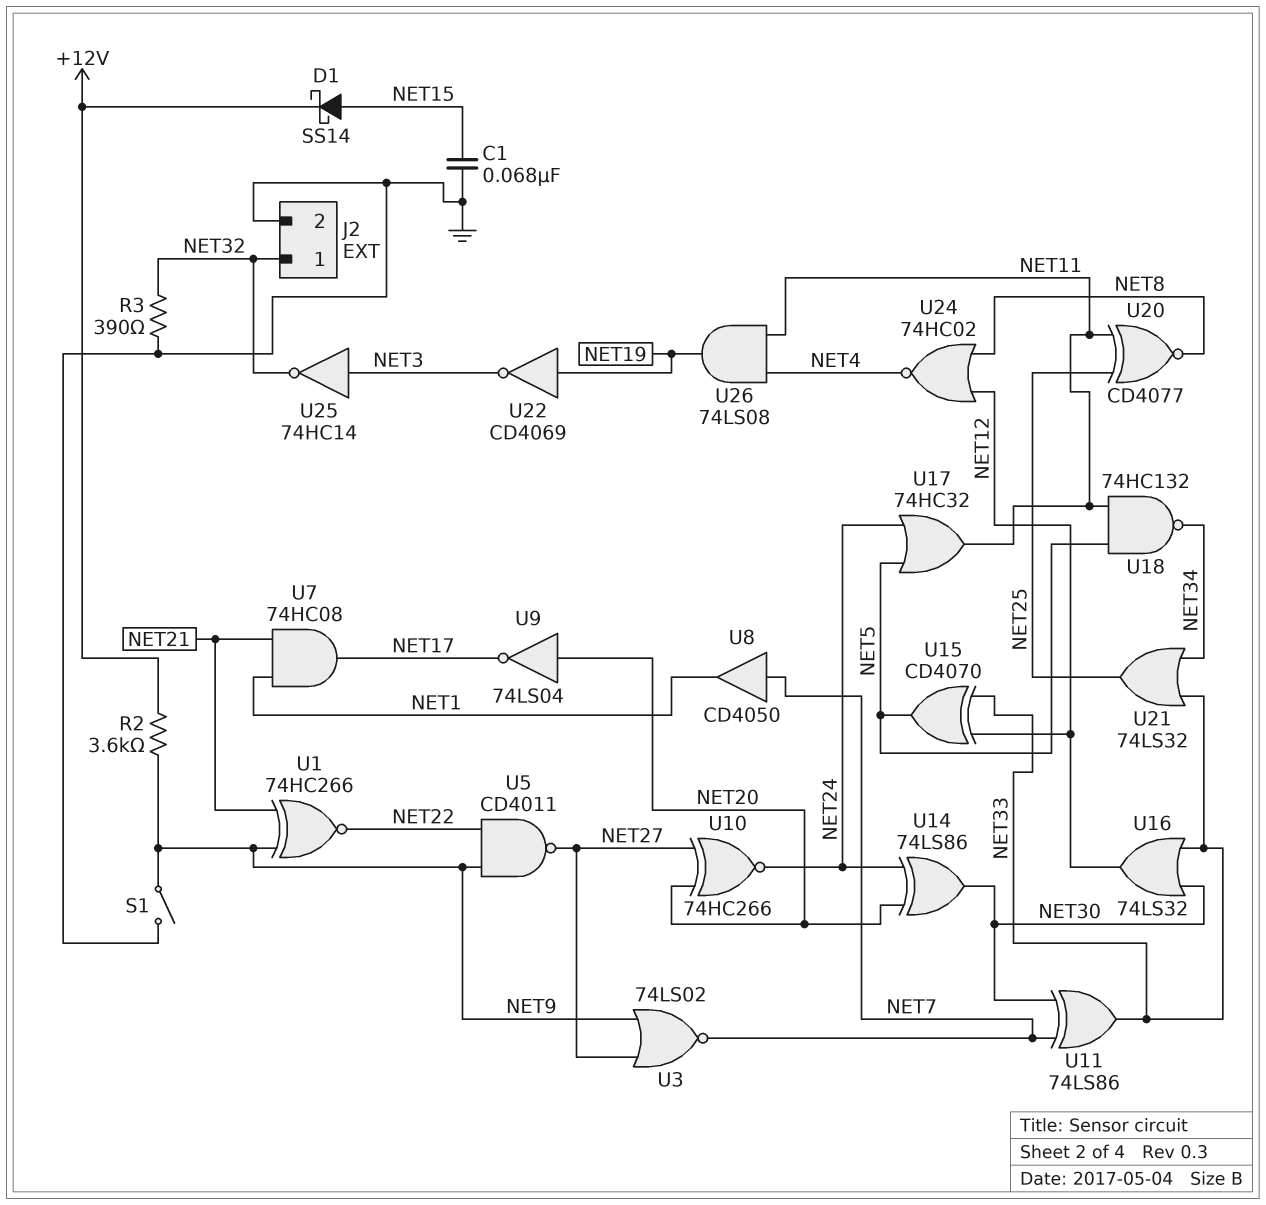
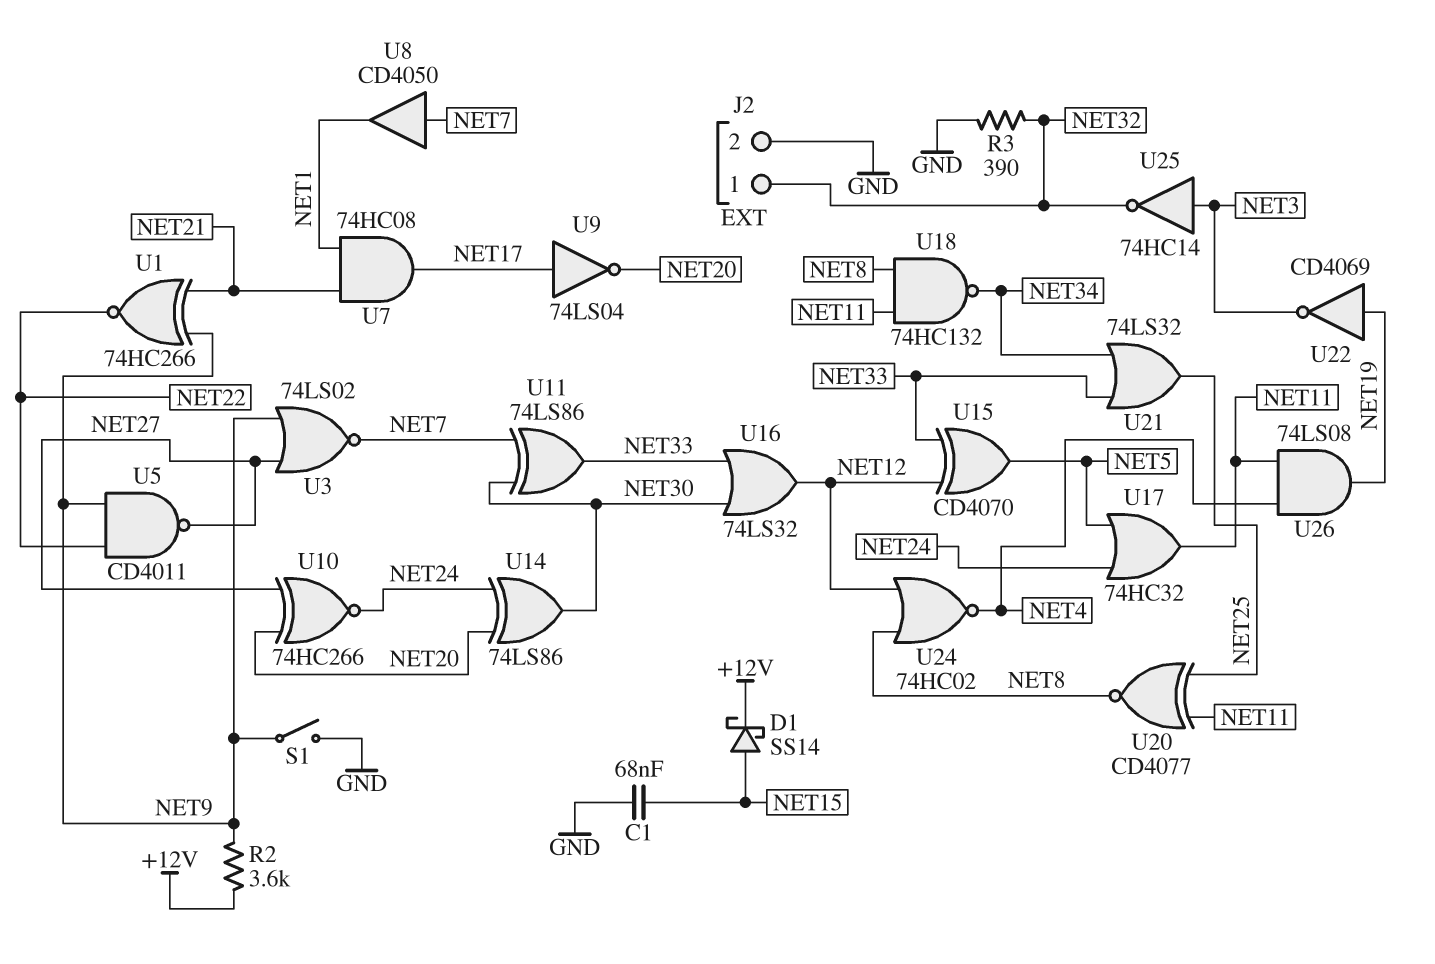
U9: NOT 74LS04 (in NET20, out NET17) -> NOT 74LS04 (in NET17, out NET20)
U18: NAND 74HC132 (in NET5, in NET11, out NET34) -> NAND 74HC132 (in NET8, in NET11, out NET34)

